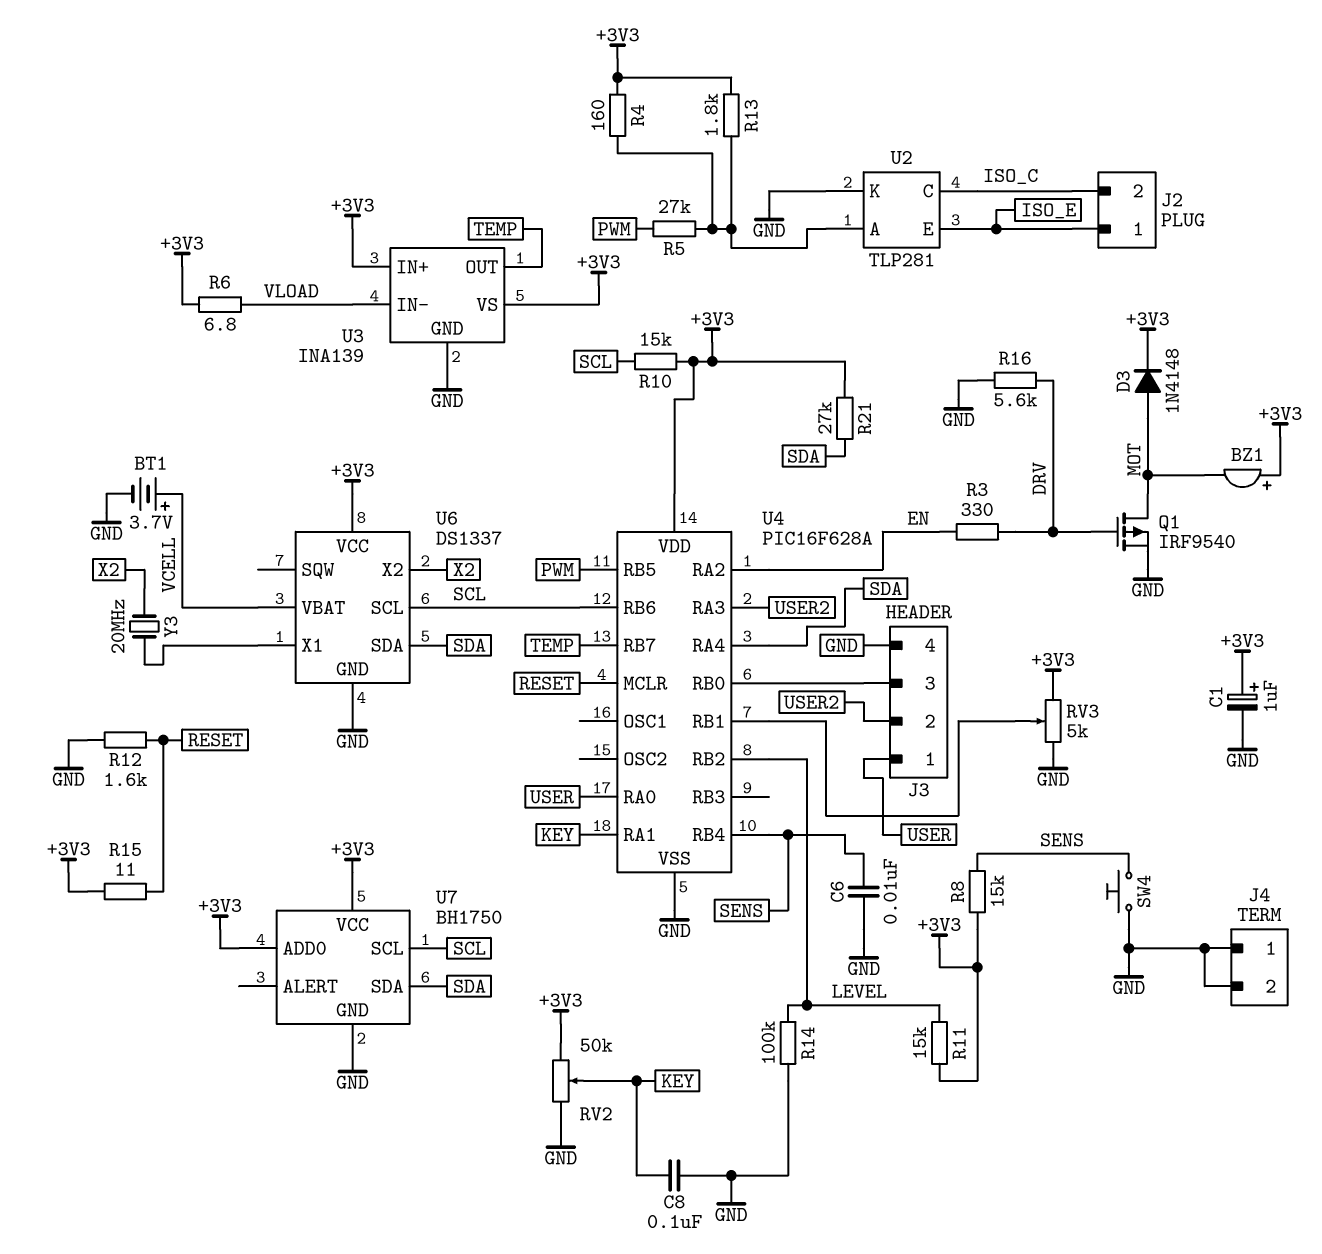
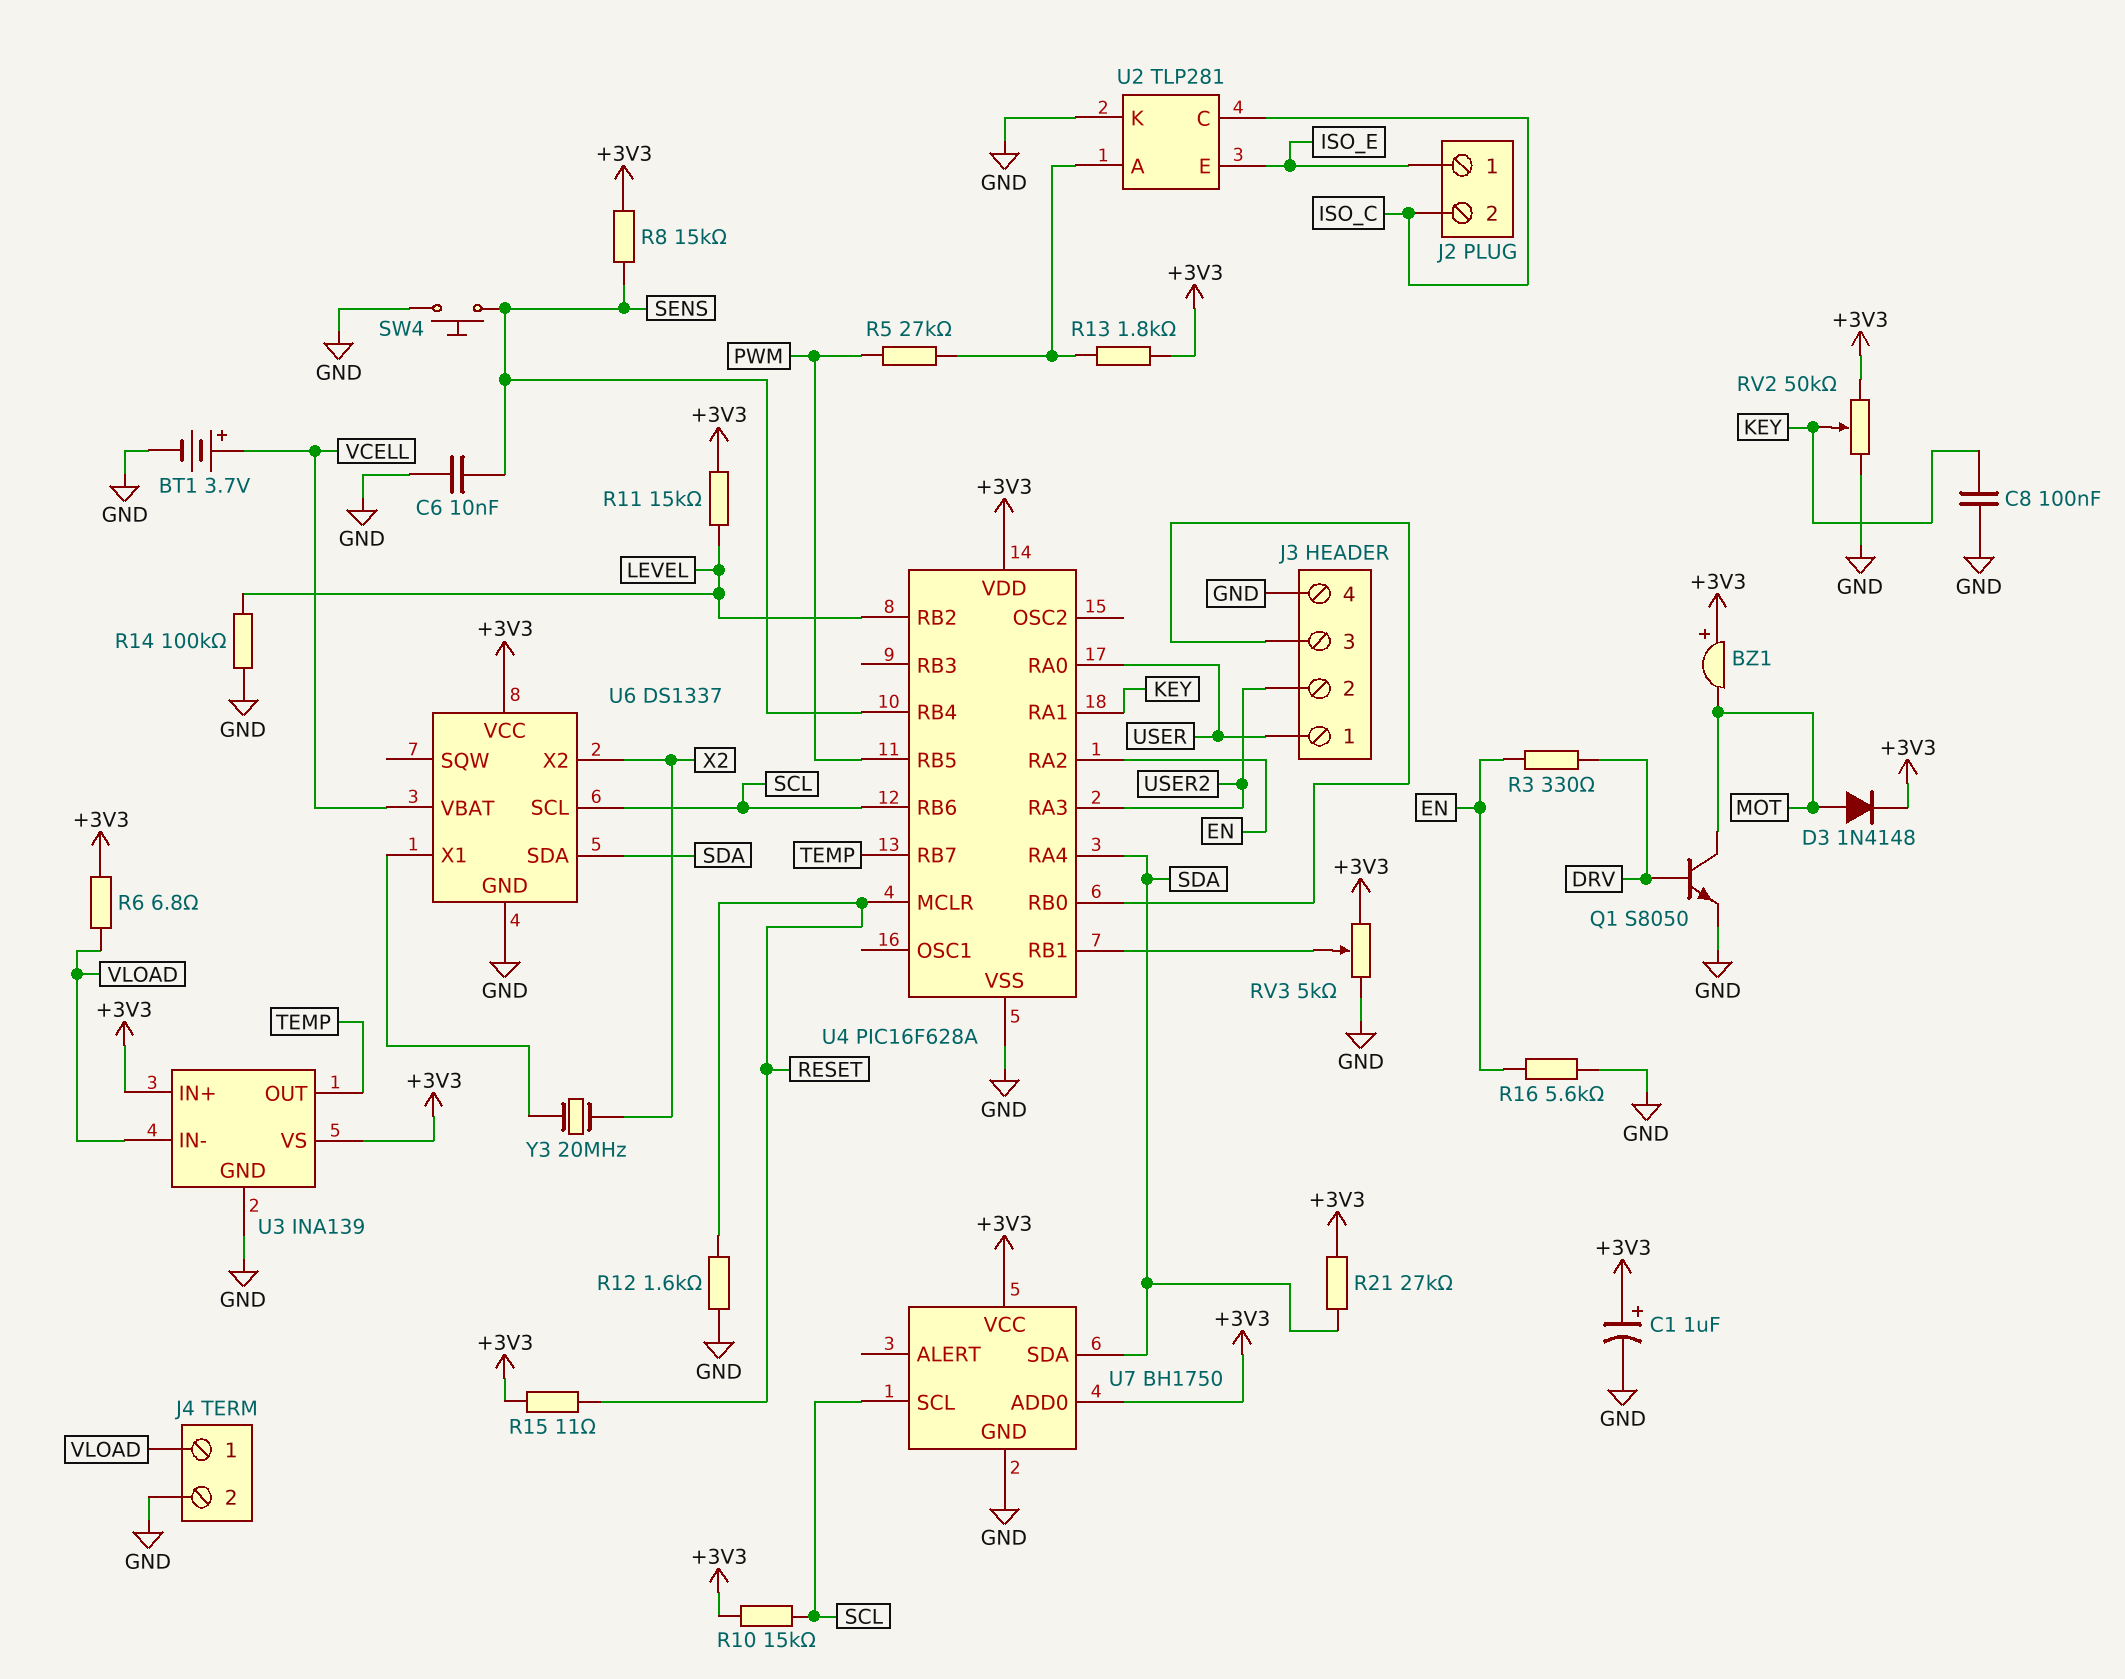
J4 pin 1: GND -> VLOAD
Q1: PMOS IRF9540 (G DRV, D MOT, S GND) -> NPN S8050 (B DRV, C MOT, E GND)
R4: 160 (+3V3, U2/A) -> none
R16: 5.6k (DRV, GND) -> 5.6k (EN, GND)

